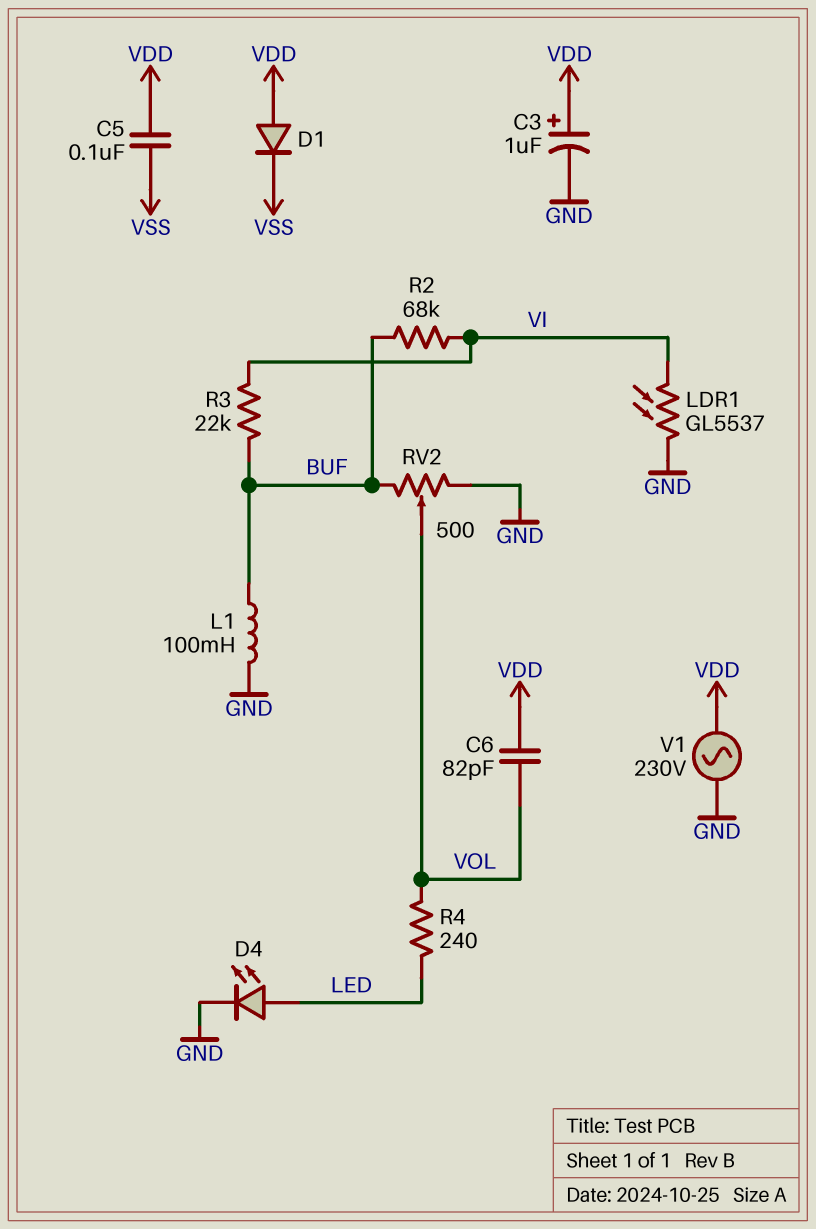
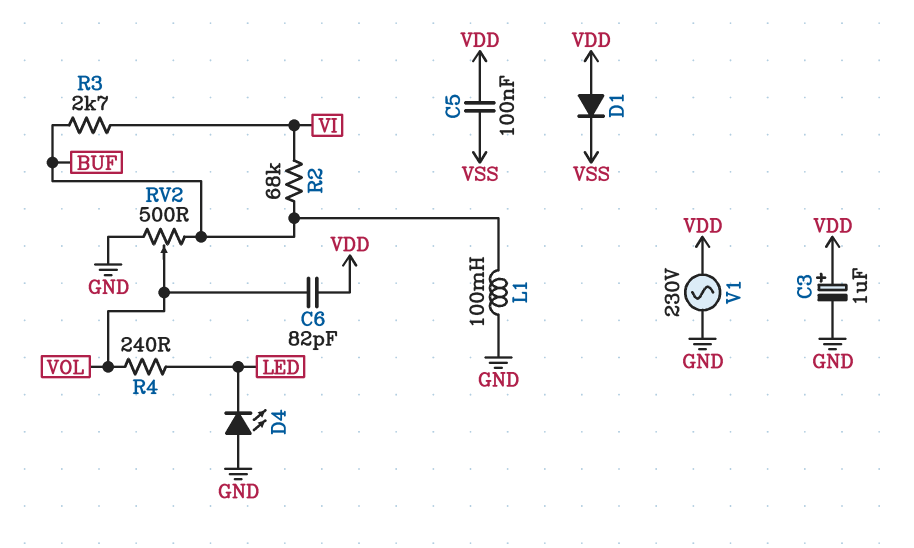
D4: LED (A LED, K GND) -> LED (A GND, K LED)
LDR1: GL5537 (GND, VI) -> none
R3: 22k (BUF, VI) -> 2.7k (BUF, VI)

